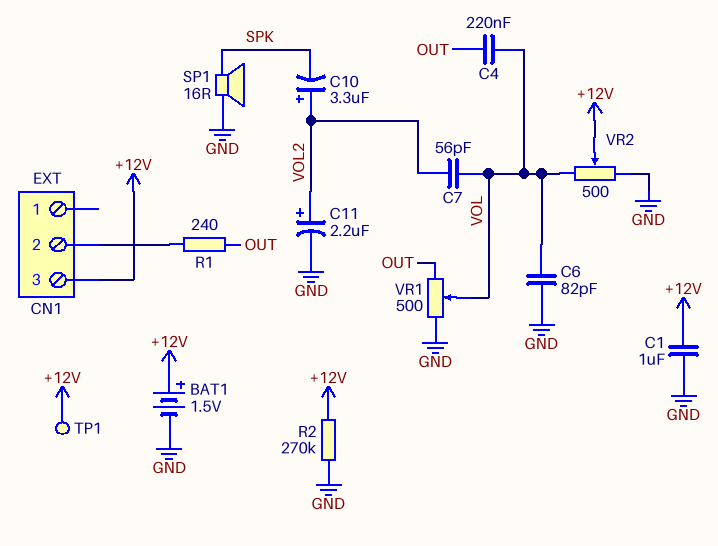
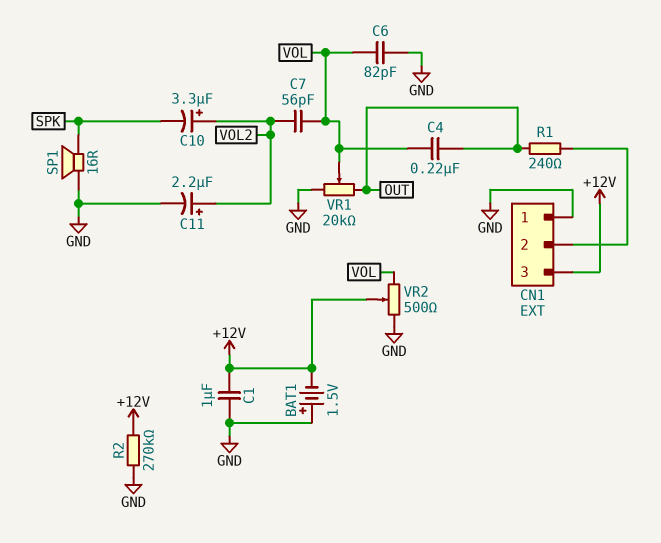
BAT1: 1.5V (plus +12V, minus GND) -> 1.5V (plus GND, minus +12V)
CN1 pin 1: none -> GND
TP1: test point (+12V) -> none
VR1: 500 (GND, OUT, wiper VOL) -> 20k (GND, OUT, wiper VOL)

